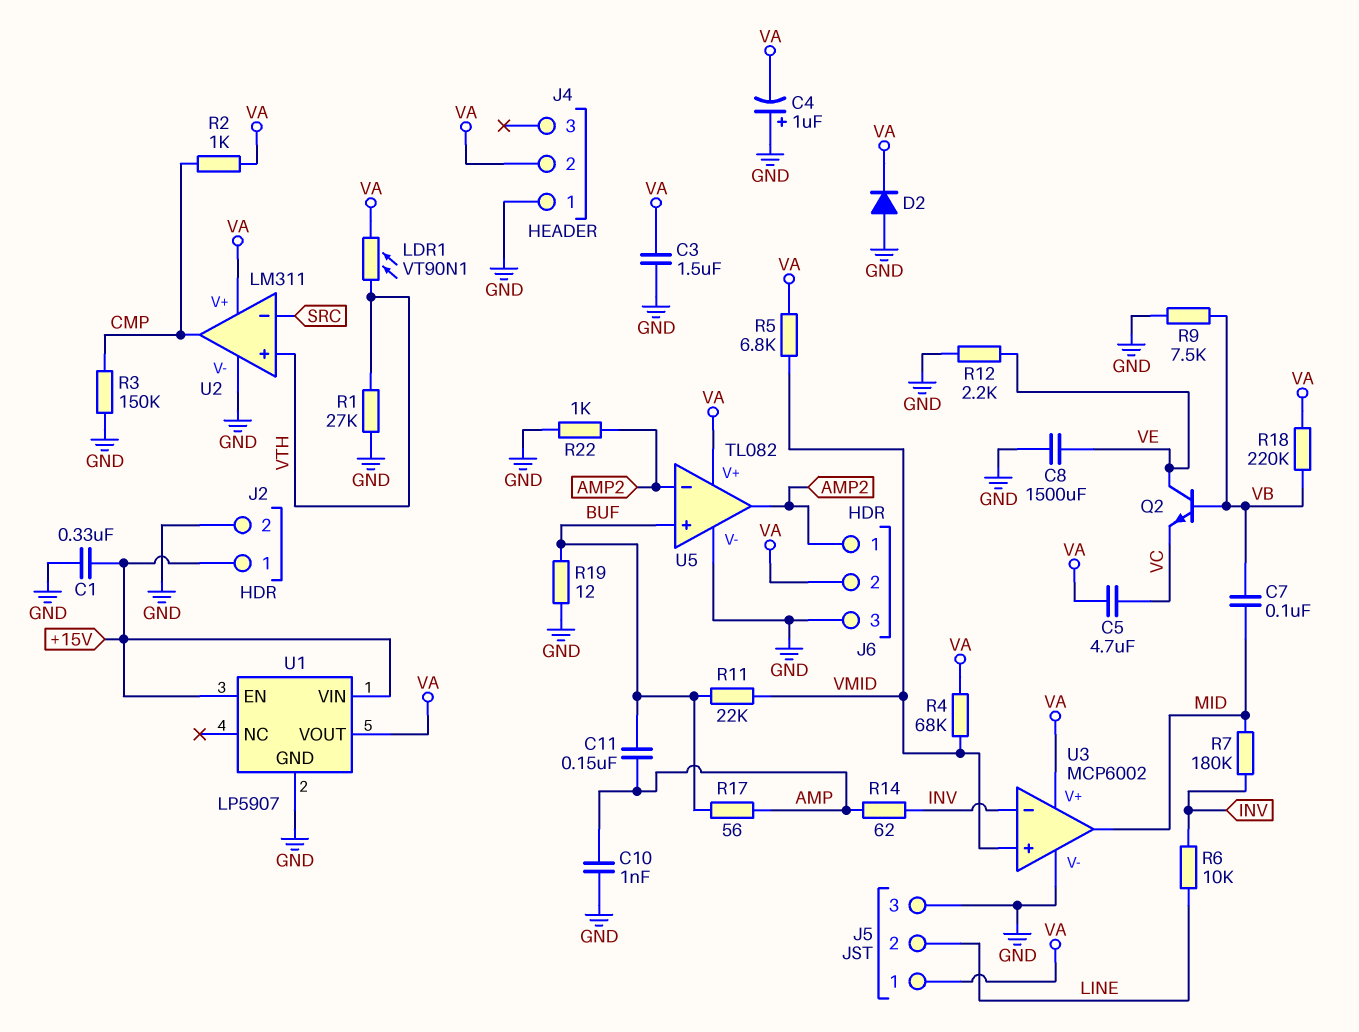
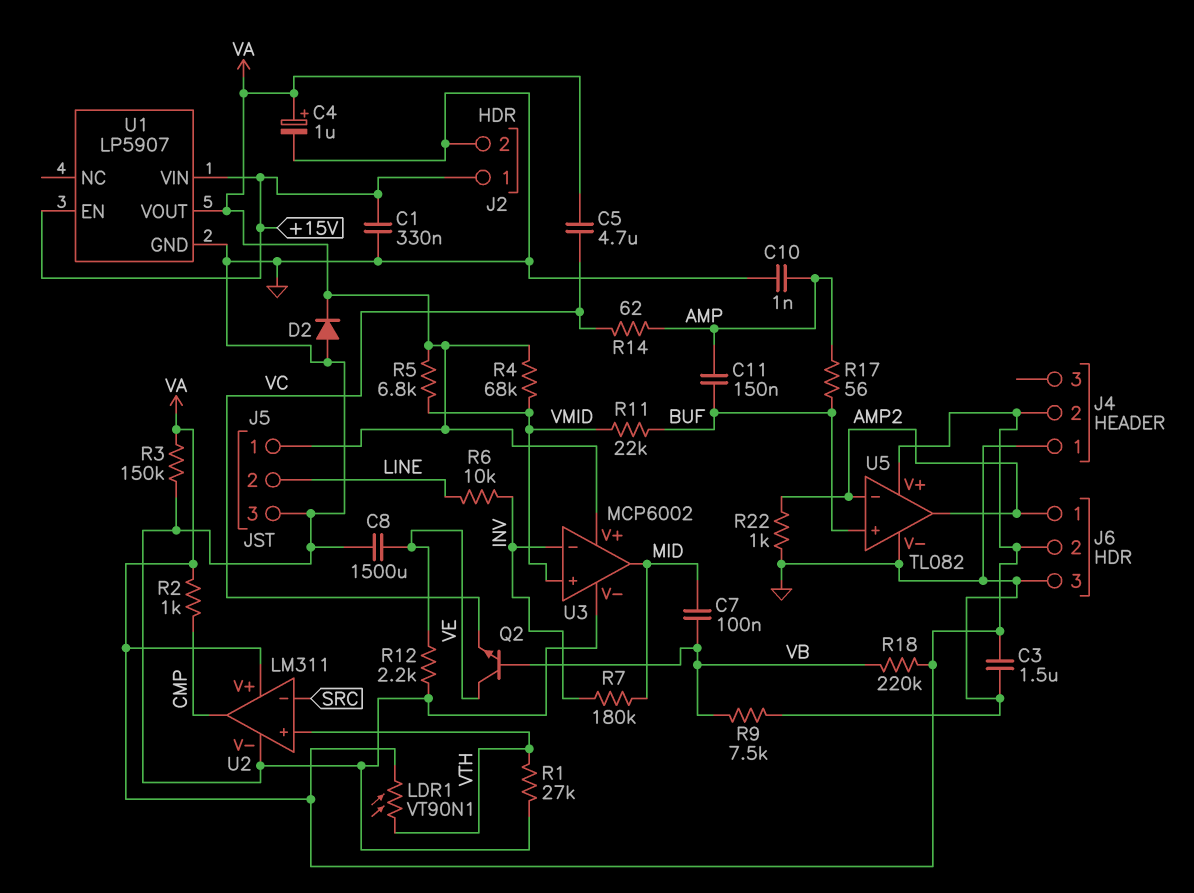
C4: 1uF (plus GND, minus VA) -> 1uF (plus VA, minus GND)
R3: 150k (CMP, GND) -> 150k (GND, VA)
R14: 62 (AMP, INV) -> 62 (AMP, VC)
R19: 12 (BUF, GND) -> none

